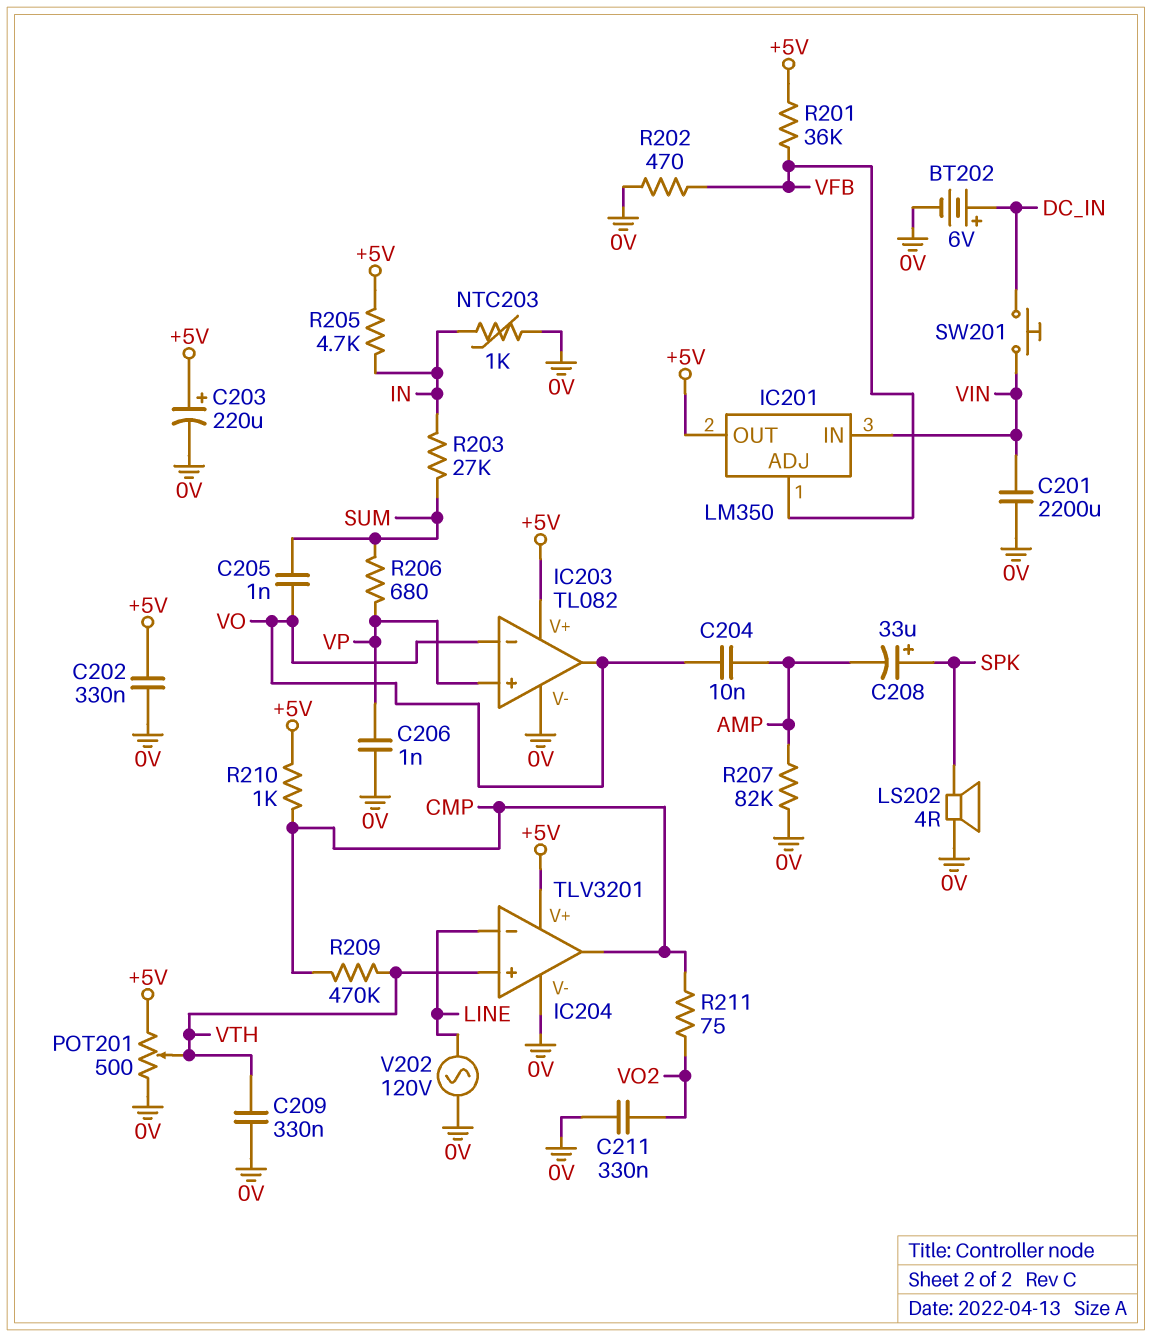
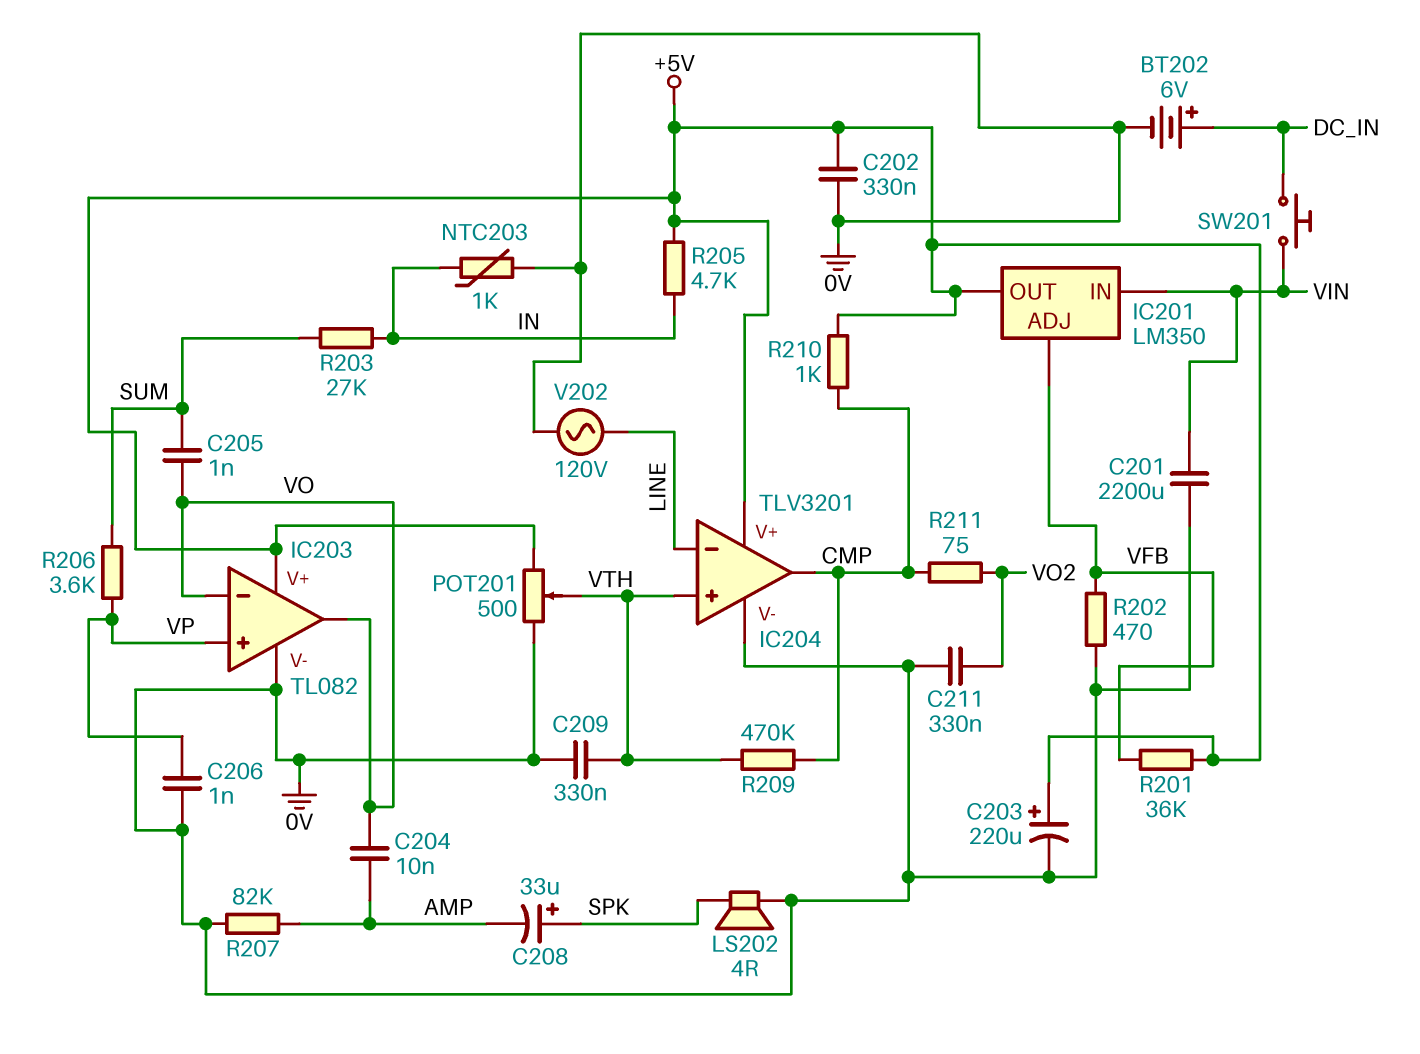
R206: 680 (SUM, VP) -> 3.6k (SUM, VP)

